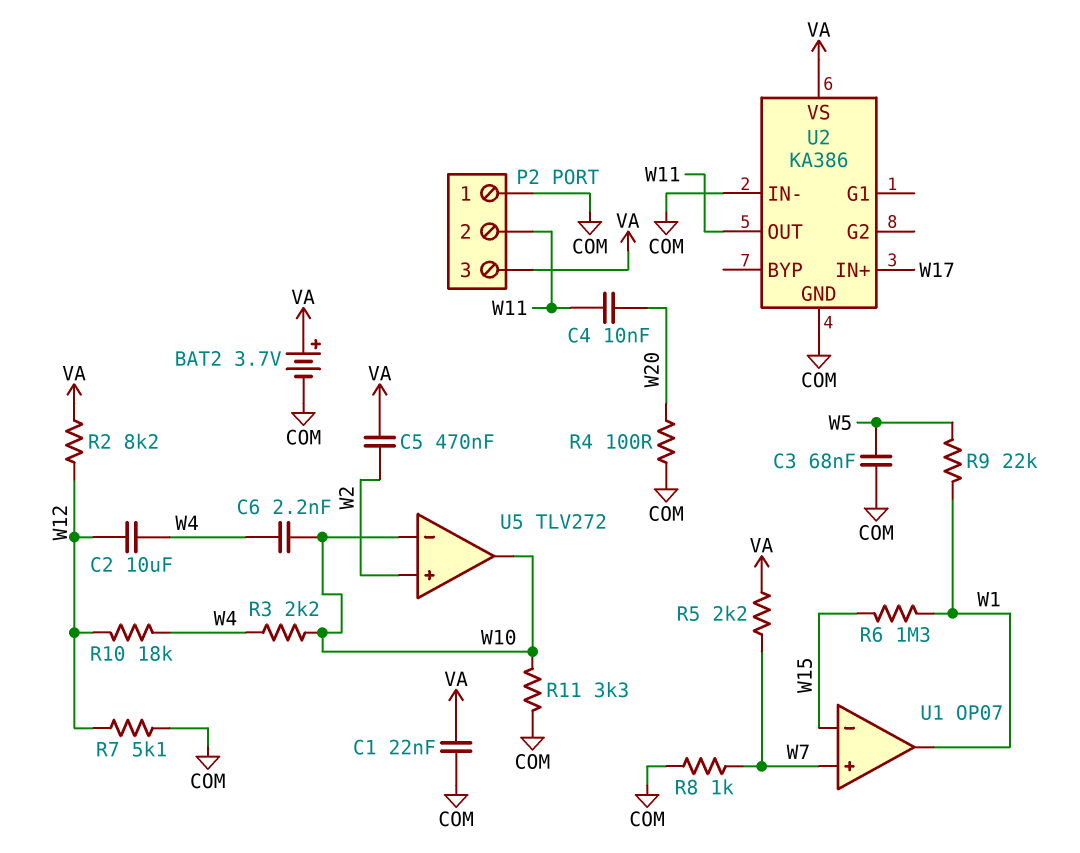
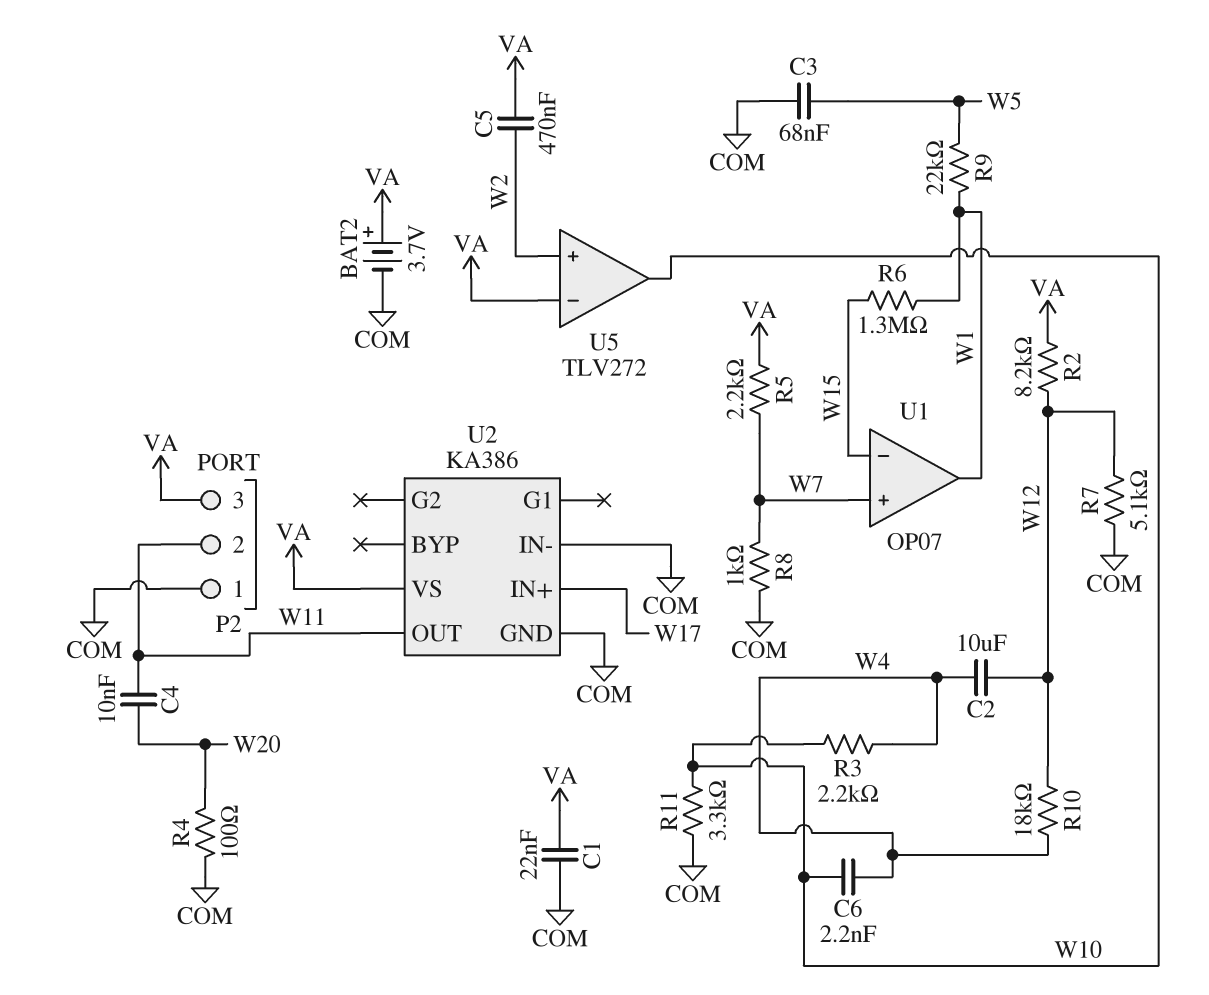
U5 pin in-: W10 -> VA

